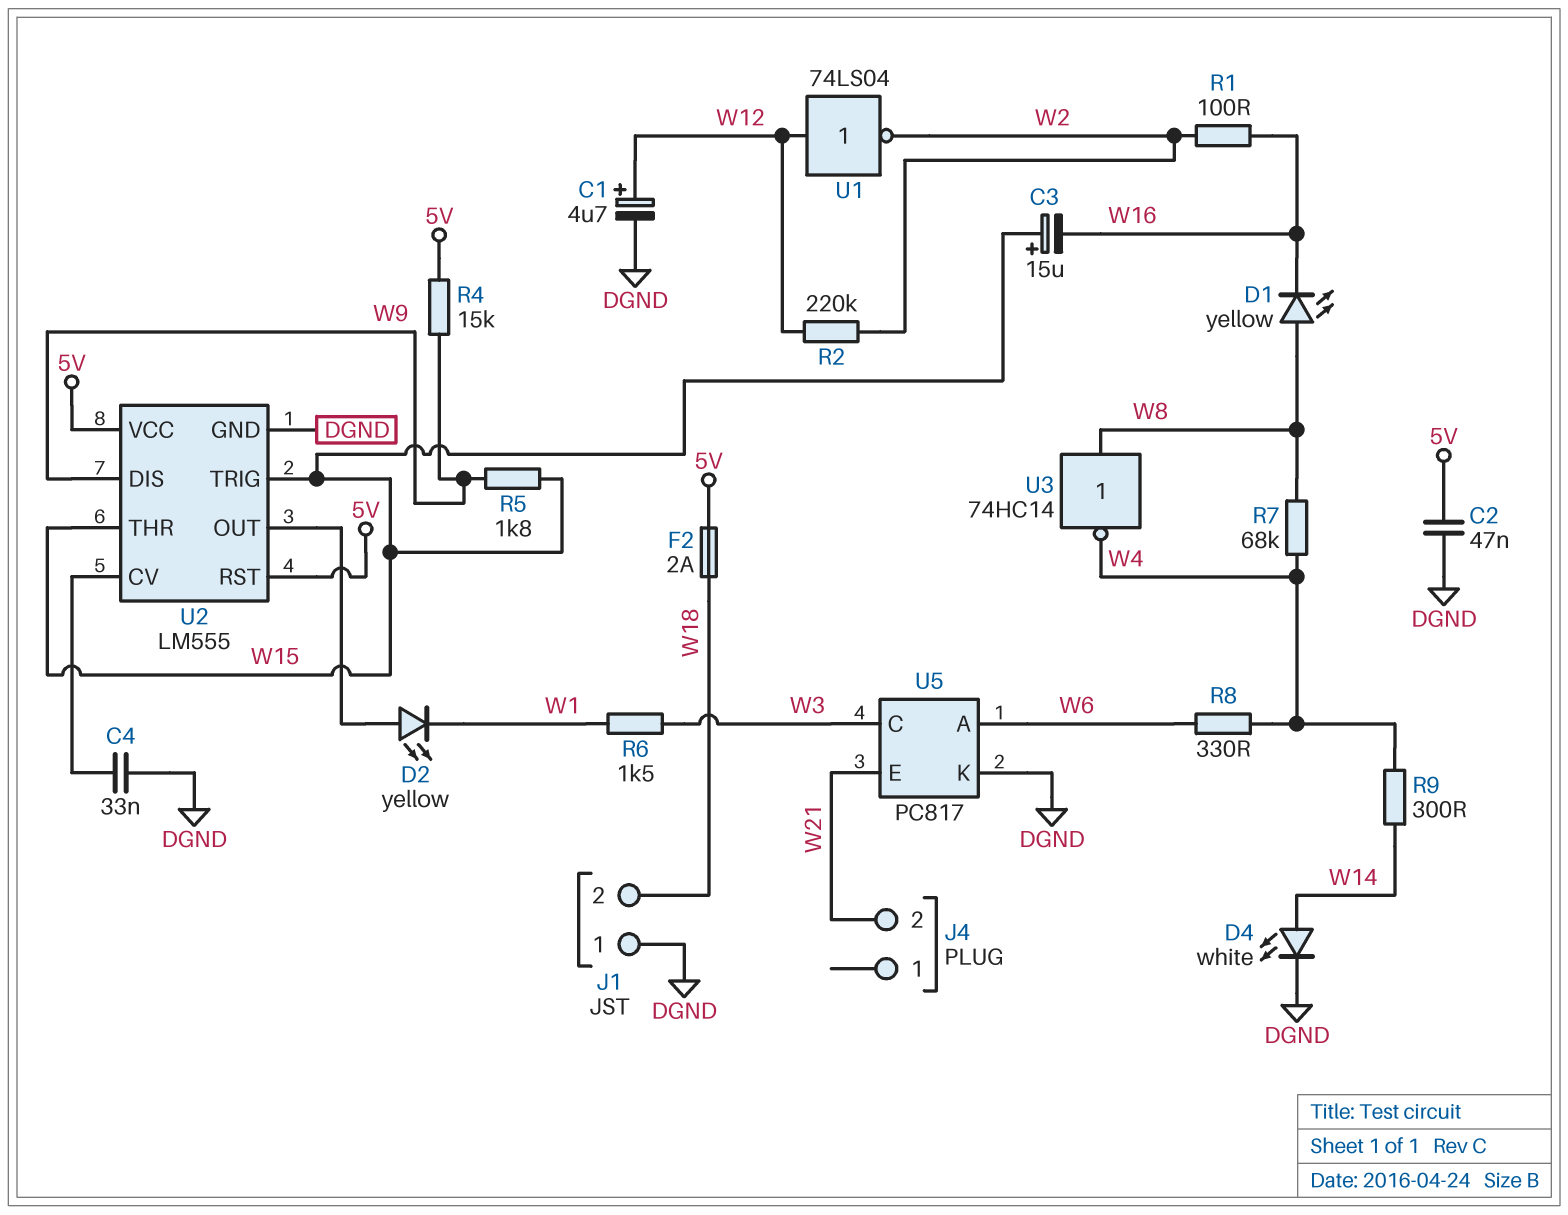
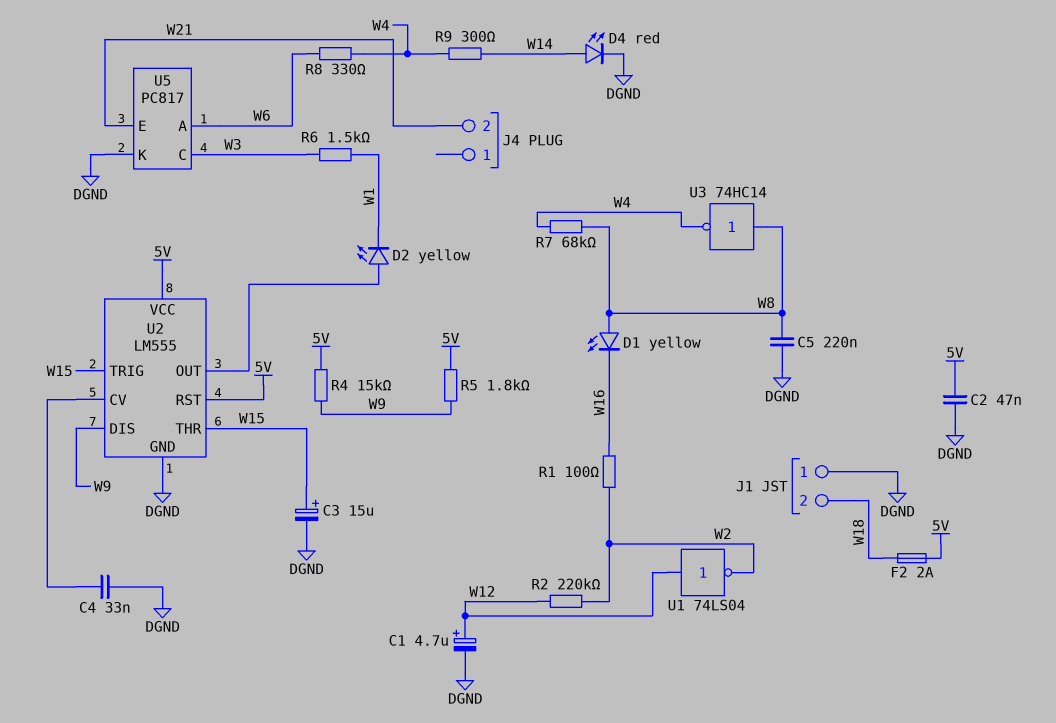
C3: 15uF (plus W15, minus W16) -> 15uF (plus W15, minus DGND)
C5: none -> 220nF (DGND, W8)
D4: LED white (A W14, K DGND) -> LED red (A W14, K DGND)
R5: 1.8k (W9, W15) -> 1.8k (5V, W9)

